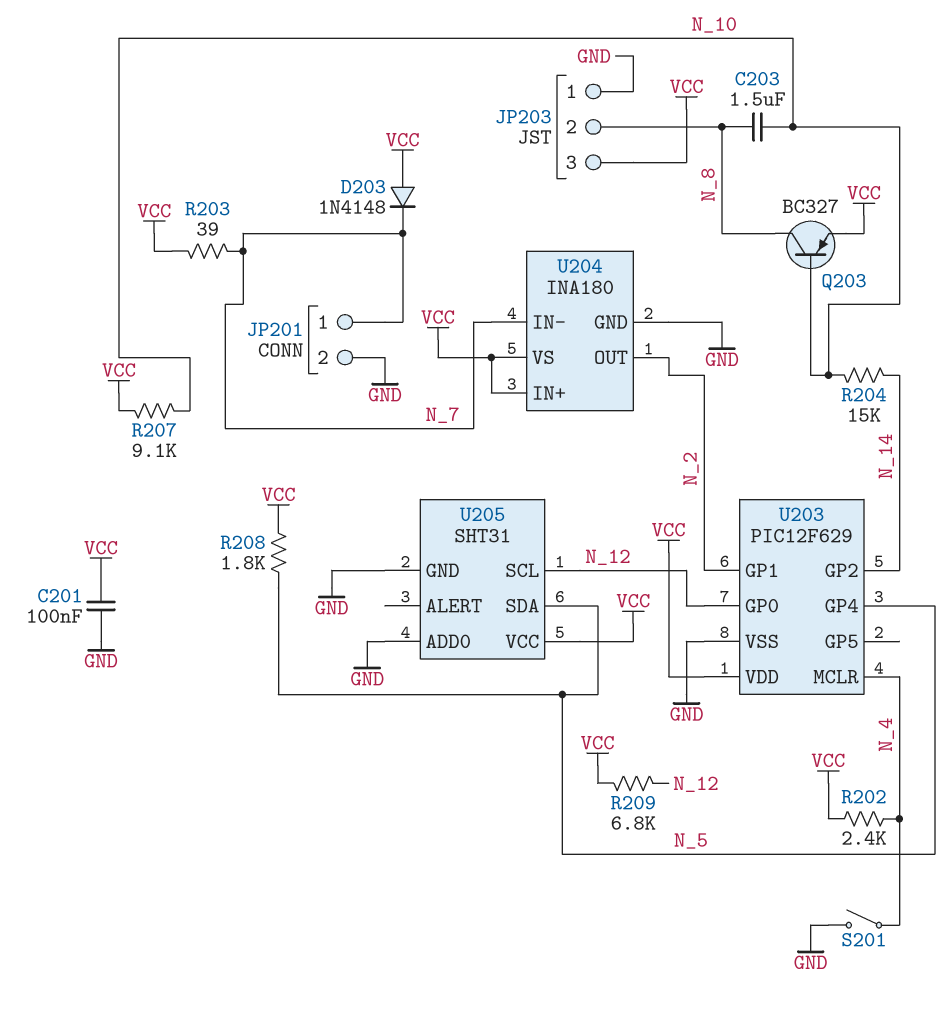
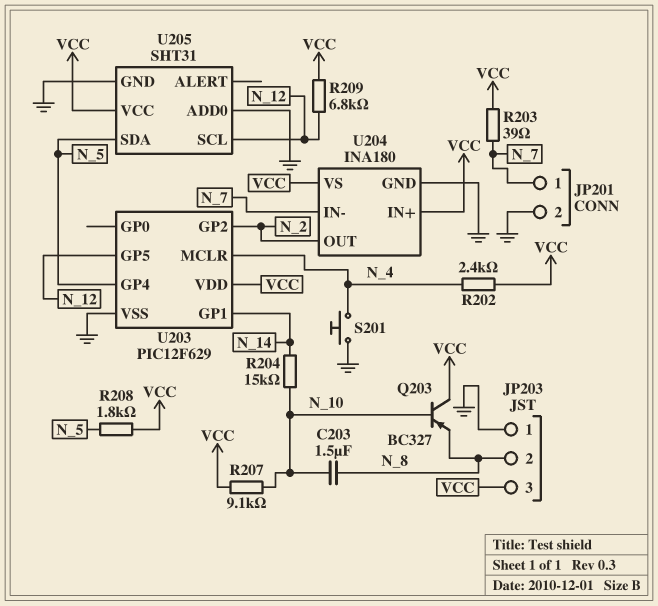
C201: 100nF (GND, VCC) -> none
D203: diode 1N4148 (A VCC, K N_7) -> none
Q203: PNP BC327 (B N_10, C N_8, E VCC) -> PNP BC327 (B N_10, C VCC, E N_8)
S201: switch (GND, N_4) -> button (GND, N_4)
U203 pin GP0: N_12 -> none
U203 pin GP1: N_2 -> N_14
U203 pin GP2: N_14 -> N_2
U203 pin GP5: none -> N_12

